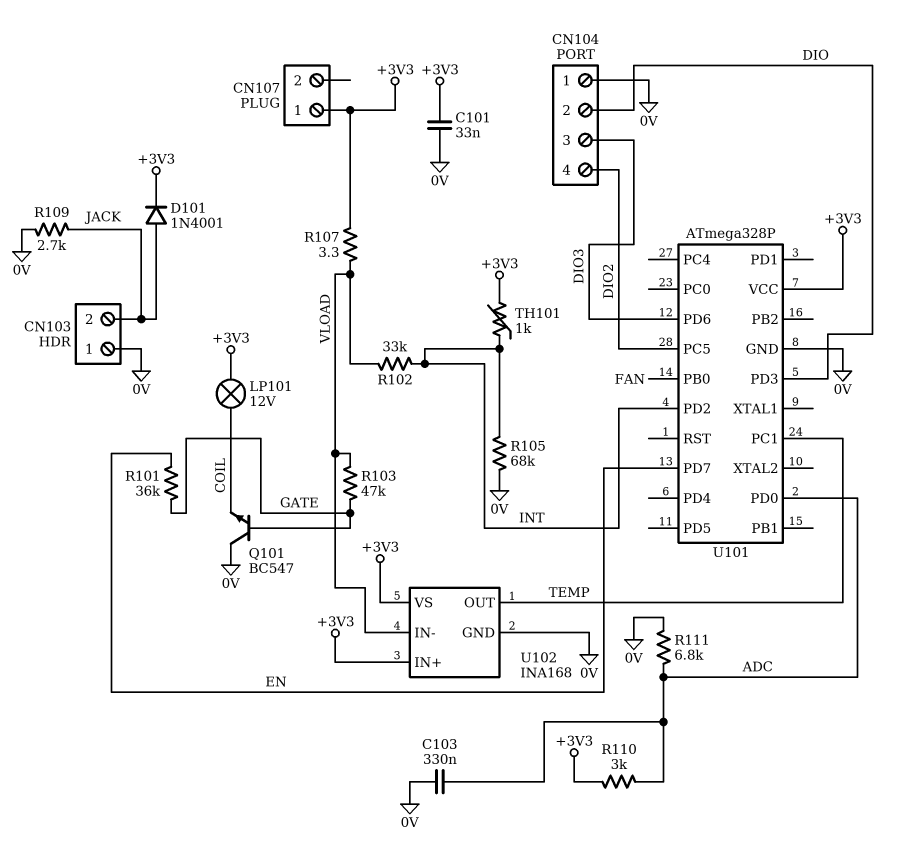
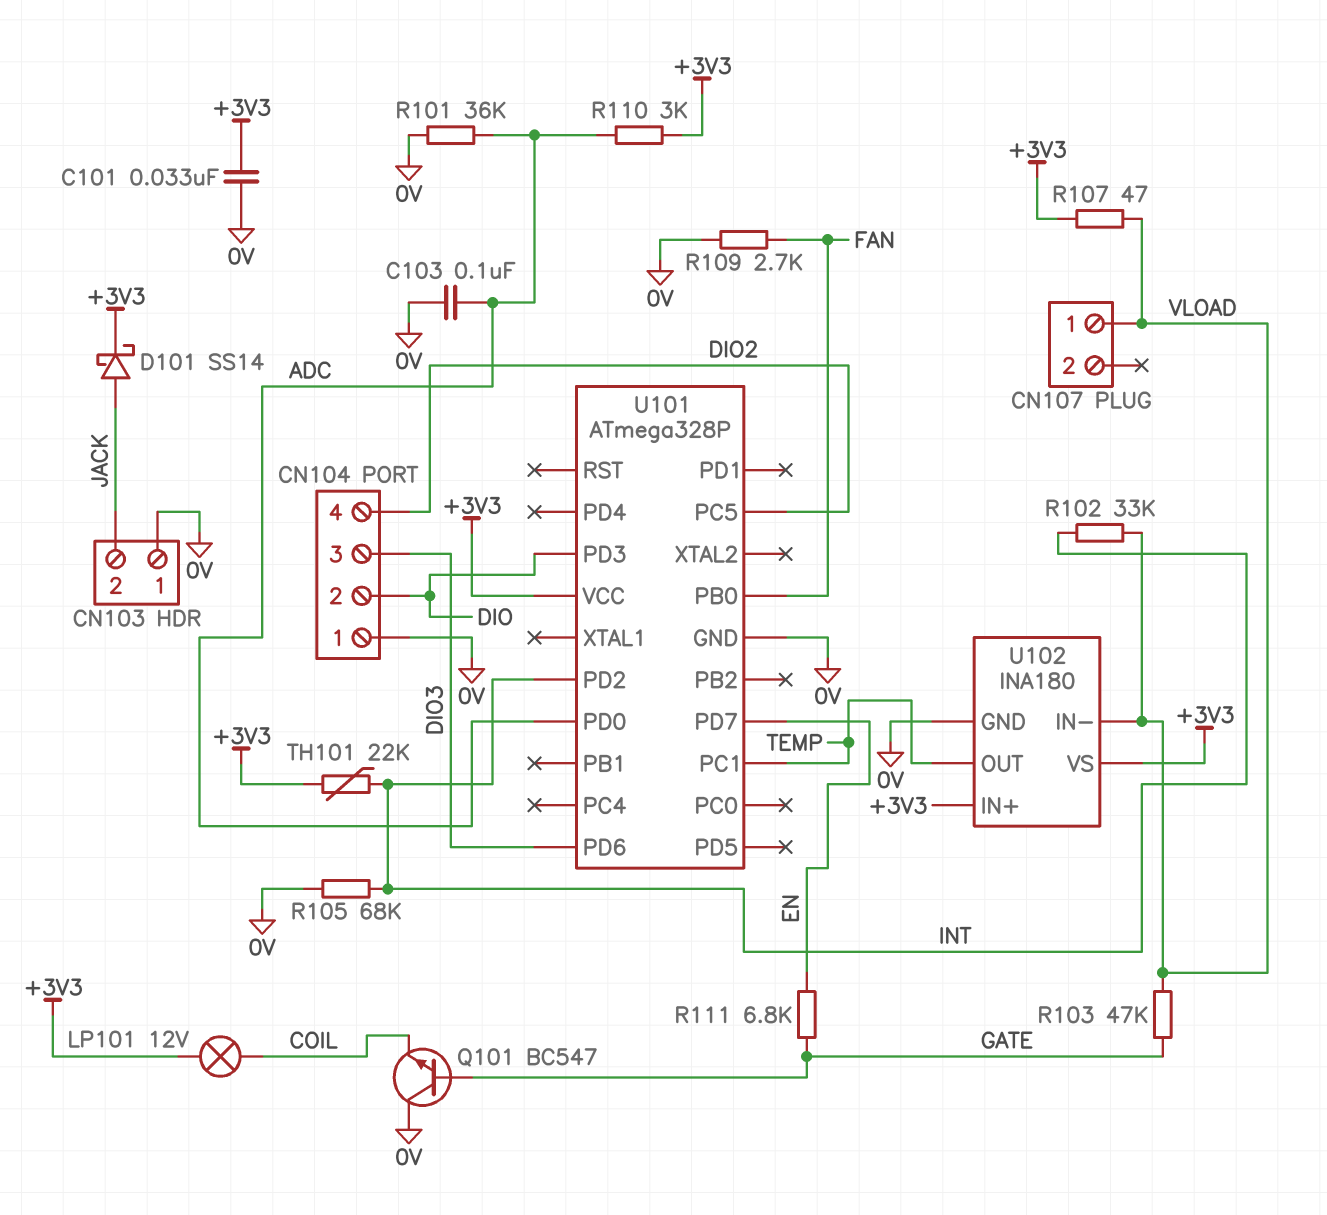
C103: 330nF (0V, ADC) -> 100nF (0V, ADC)
CN107 pin 1: +3V3 -> VLOAD
D101: diode 1N4001 (A JACK, K +3V3) -> schottky SS14 (A JACK, K +3V3)
R101: 36k (EN, GATE) -> 36k (0V, ADC)
R107: 3.3 (+3V3, VLOAD) -> 47 (+3V3, VLOAD)
R109: 2.7k (0V, JACK) -> 2.7k (0V, FAN)
R111: 6.8k (0V, ADC) -> 6.8k (EN, GATE)
TH101: 1k (+3V3, INT) -> 22k (+3V3, INT)
U102: INA168 -> INA180

